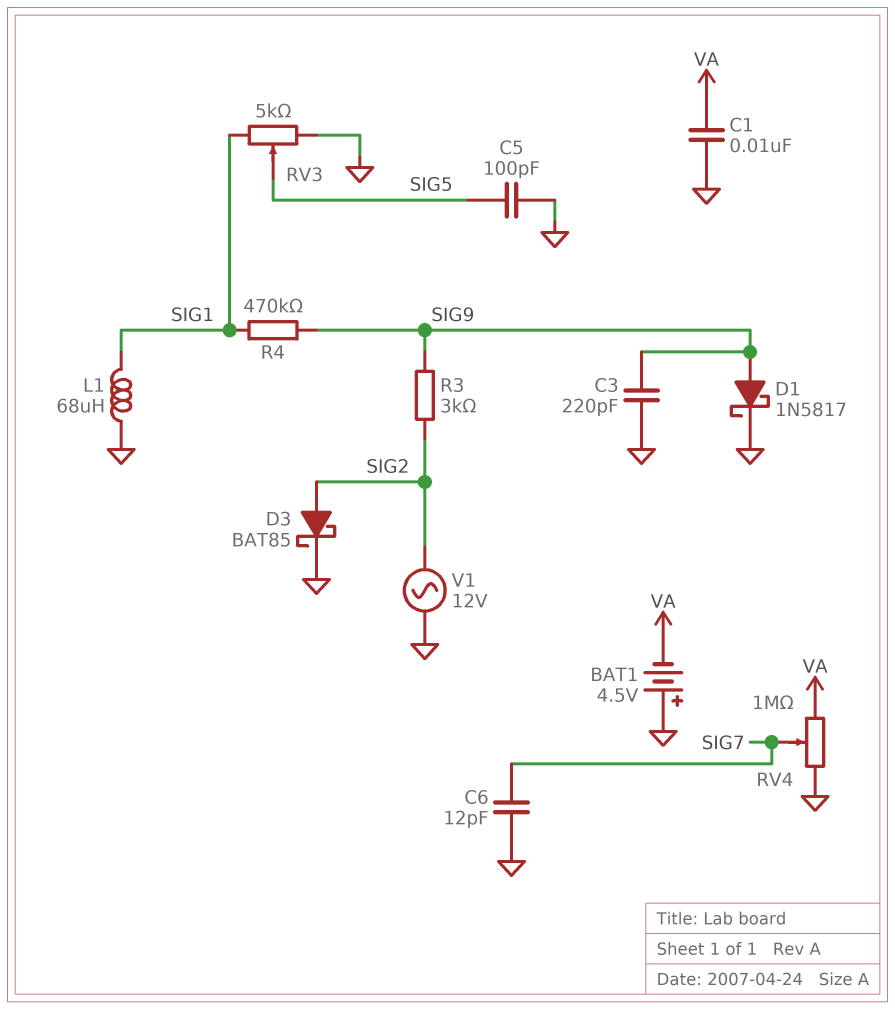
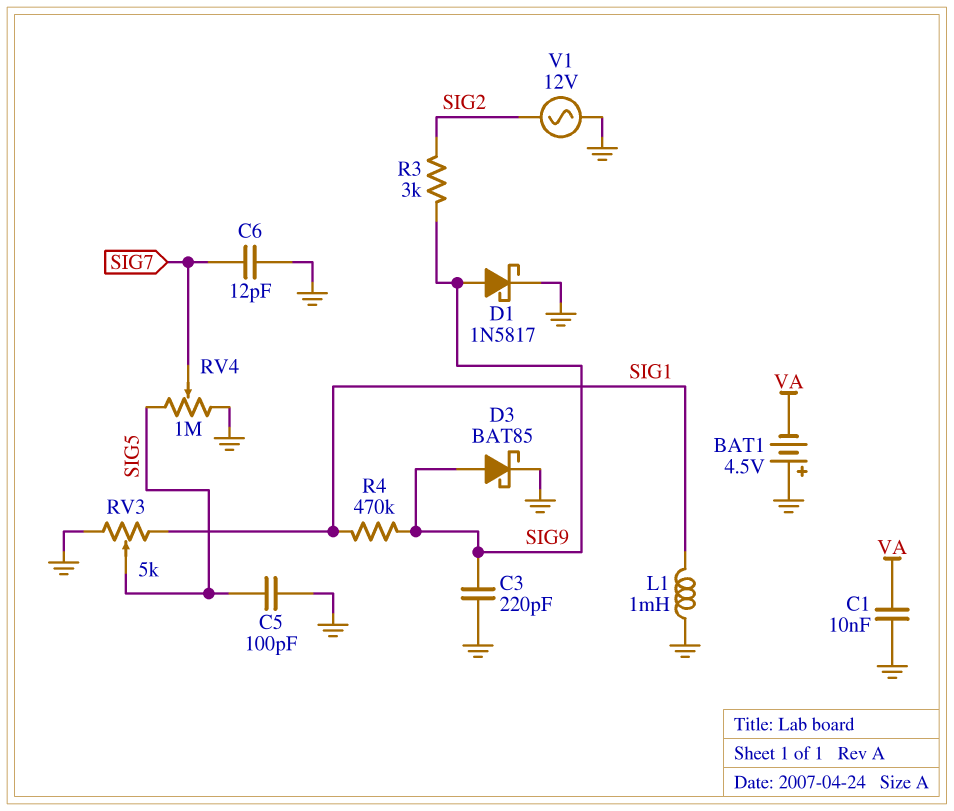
D3: schottky BAT85 (A SIG2, K GND) -> schottky BAT85 (A SIG9, K GND)
L1: 68uH (GND, SIG1) -> 1mH (GND, SIG1)
RV4: 1M (GND, VA, wiper SIG7) -> 1M (GND, SIG5, wiper SIG7)

